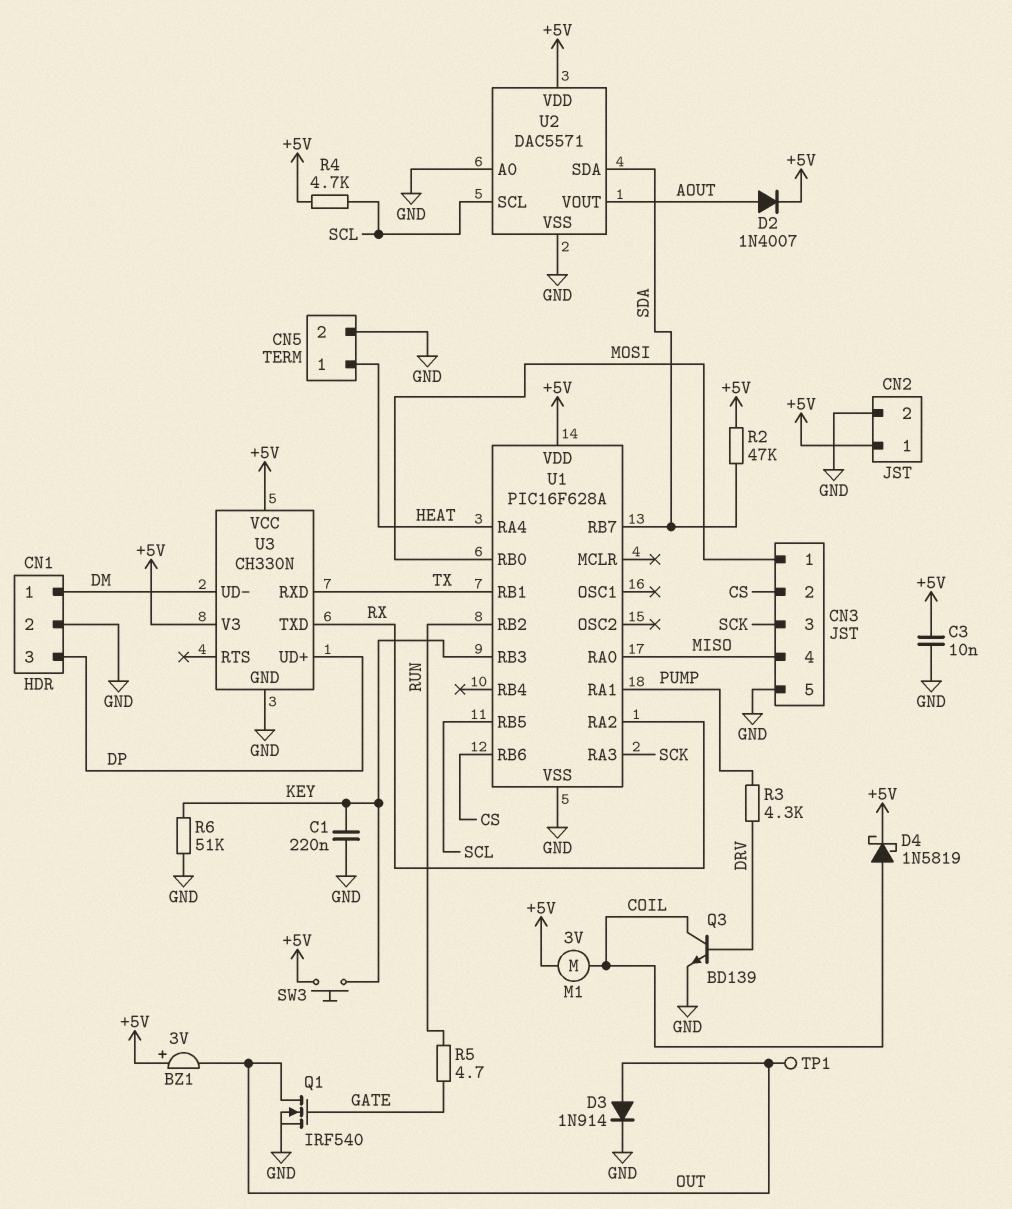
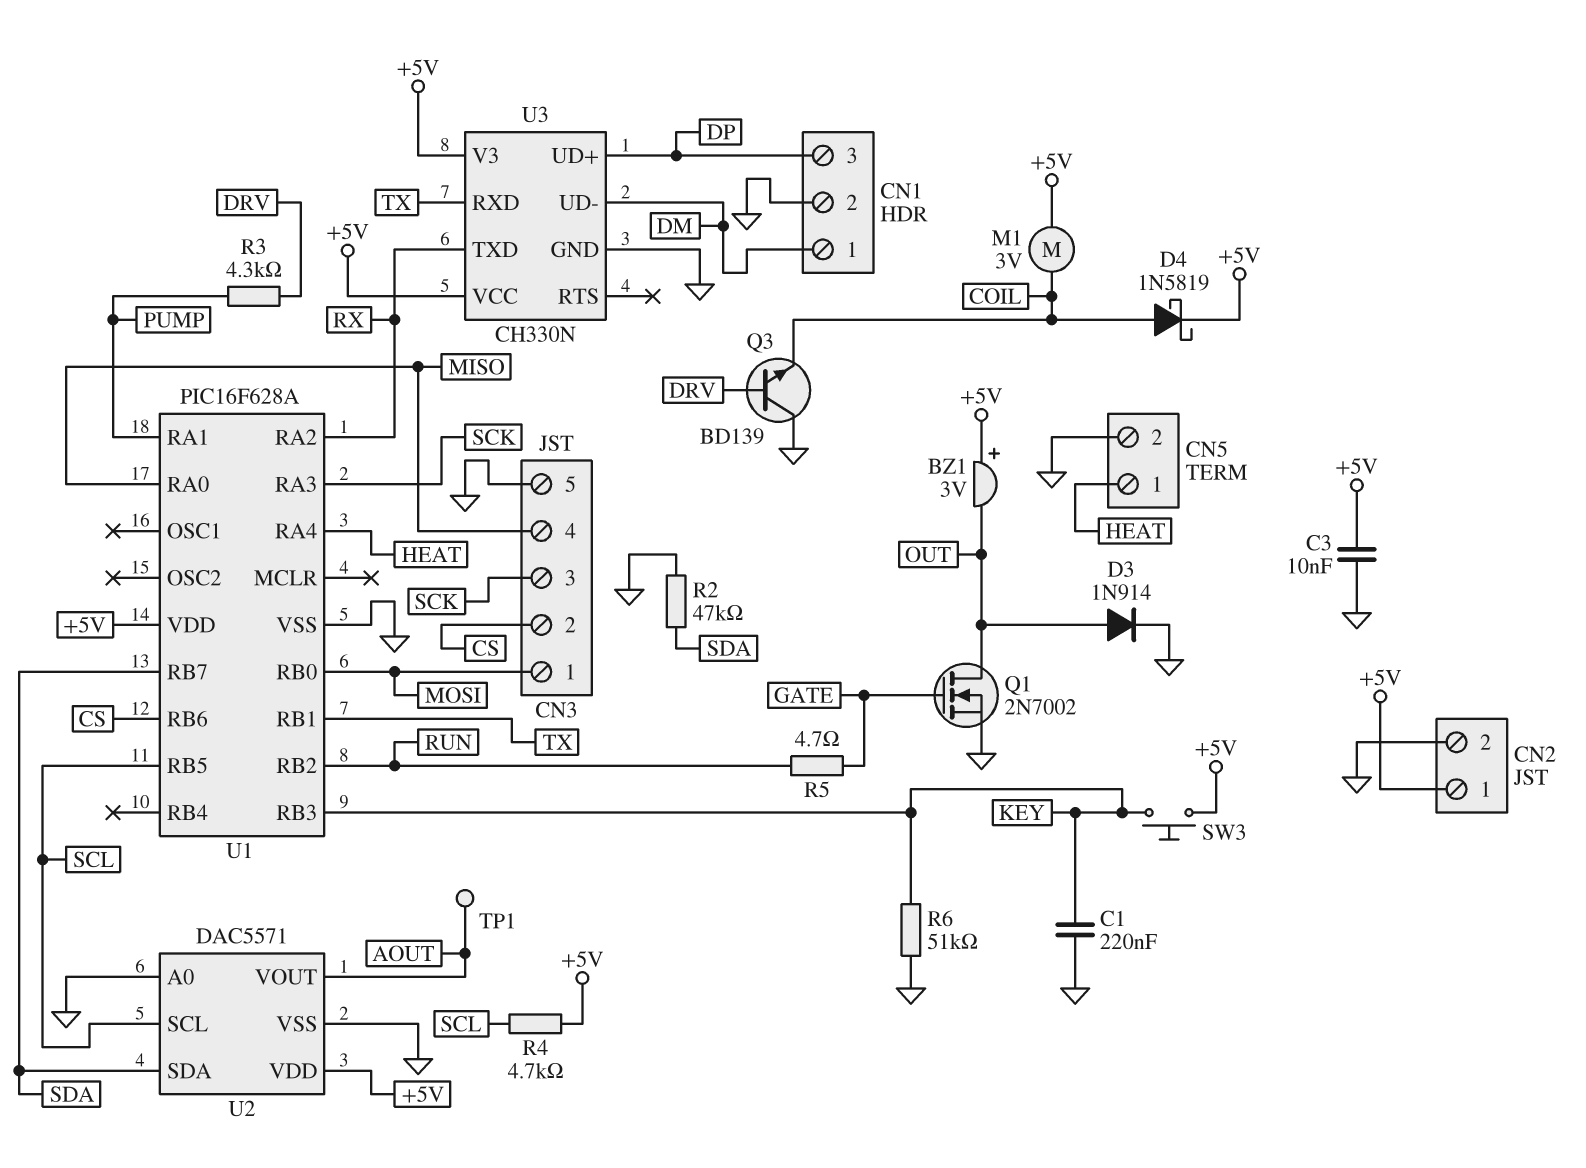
D2: diode 1N4007 (A AOUT, K +5V) -> none
Q1: NMOS IRF540 (G GATE, D OUT, S GND) -> NMOS 2N7002 (G GATE, D OUT, S GND)
Q3: NPN BD139 (B DRV, C COIL, E GND) -> NPN BD139 (B DRV, C GND, E COIL)
R2: 47k (+5V, SDA) -> 47k (GND, SDA)
TP1: test point (OUT) -> test point (AOUT)

